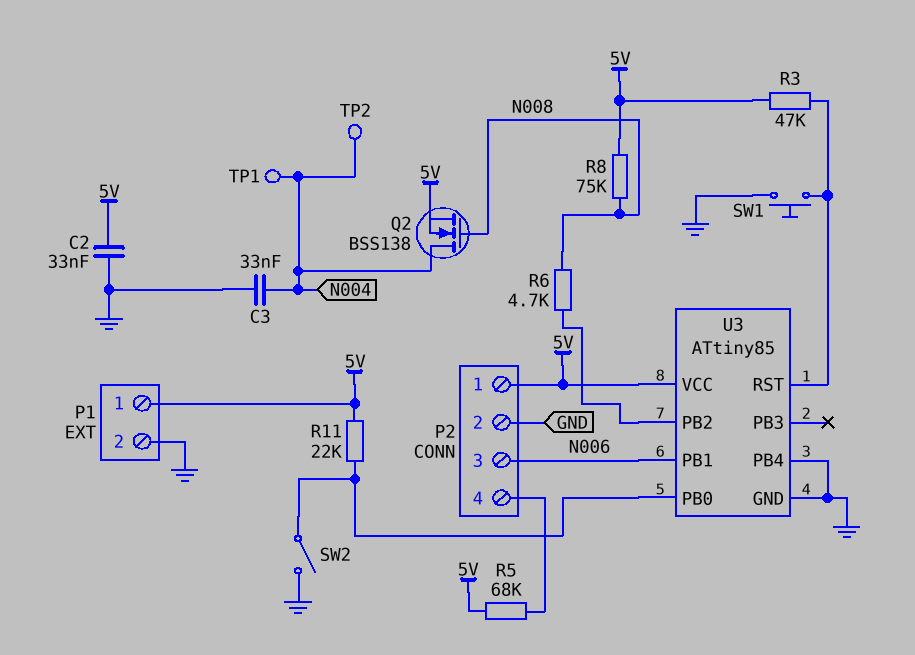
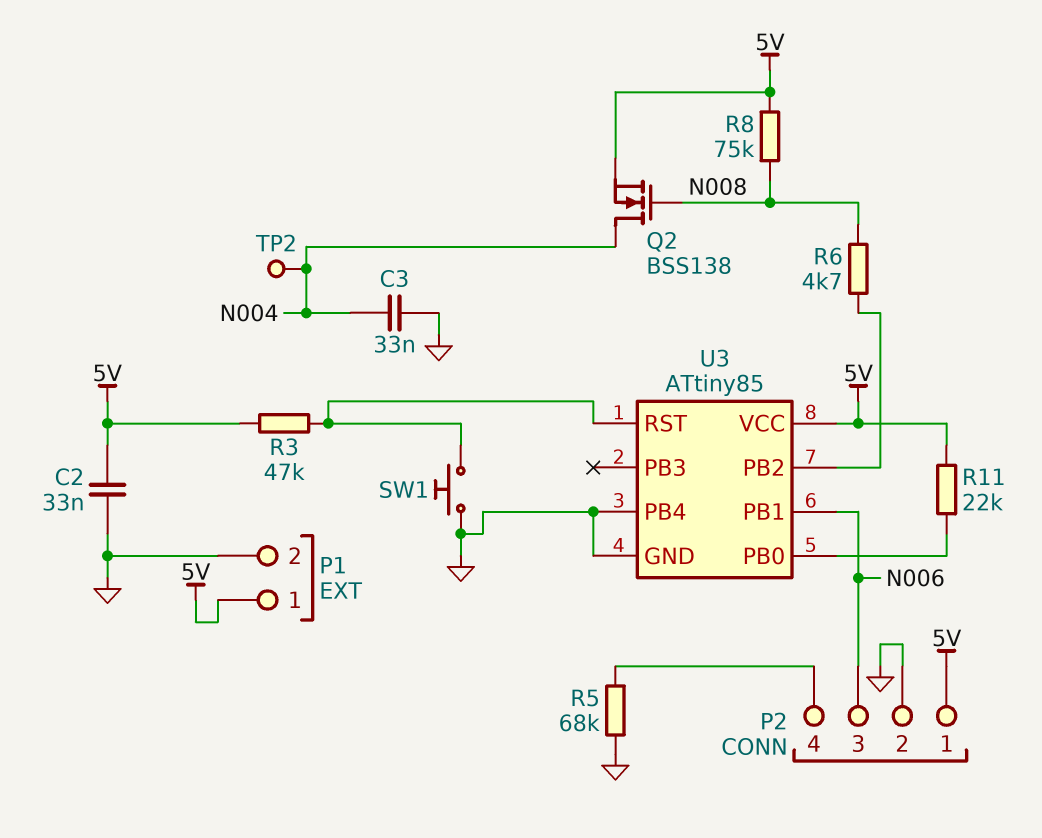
R5: 68k (5V, P2/4) -> 68k (GND, P2/4)
SW2: switch (GND, U3/PB0) -> none
TP1: test point (N004) -> none

